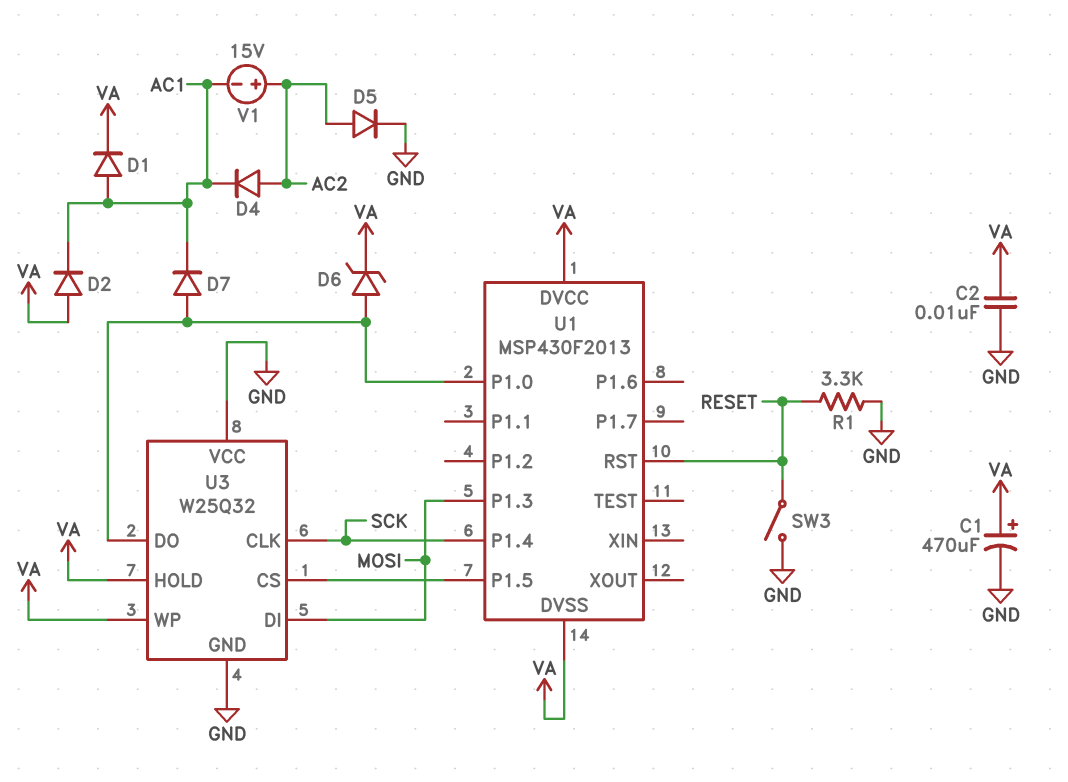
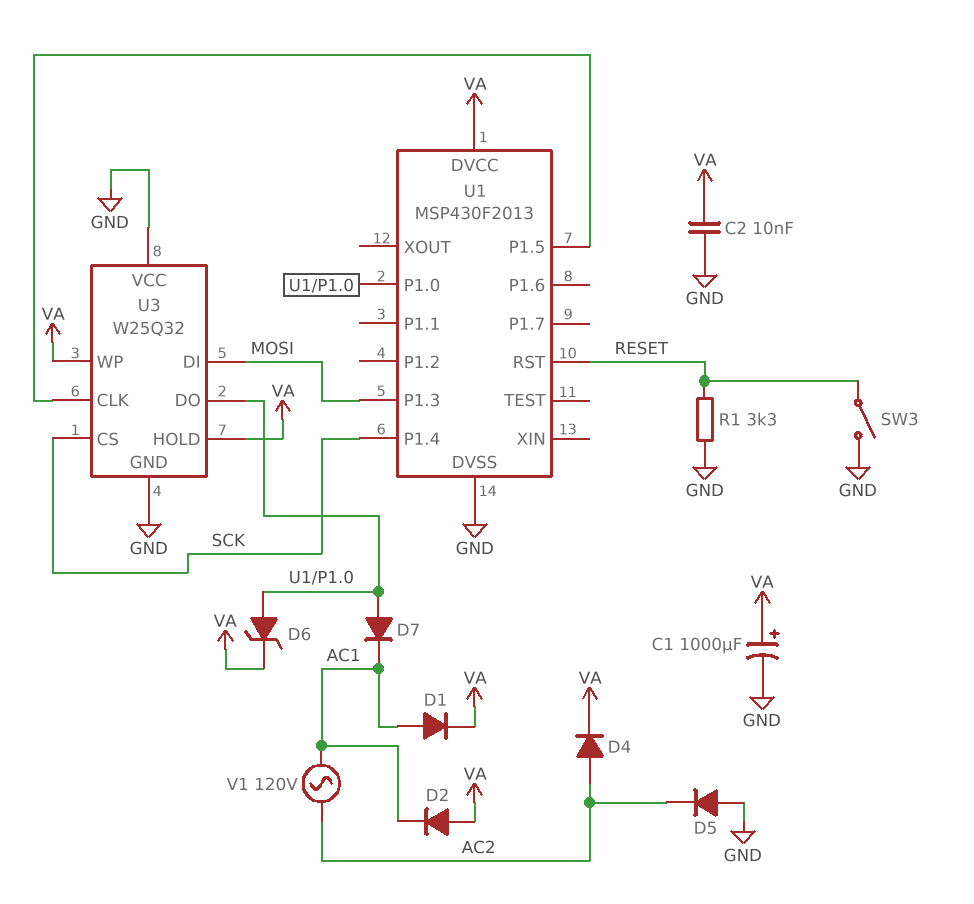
C1: 470uF (plus VA, minus GND) -> 1000uF (plus VA, minus GND)
D4: diode (A AC2, K AC1) -> diode (A AC2, K VA)
D5: diode (A AC2, K GND) -> diode (A GND, K AC2)
U1 pin DVSS: VA -> GND
U3 pin CLK: SCK -> U1/P1.5
U3 pin CS: U1/P1.5 -> SCK
V1: 15V (plus AC2, minus AC1) -> AC 120V (AC1, AC2)

